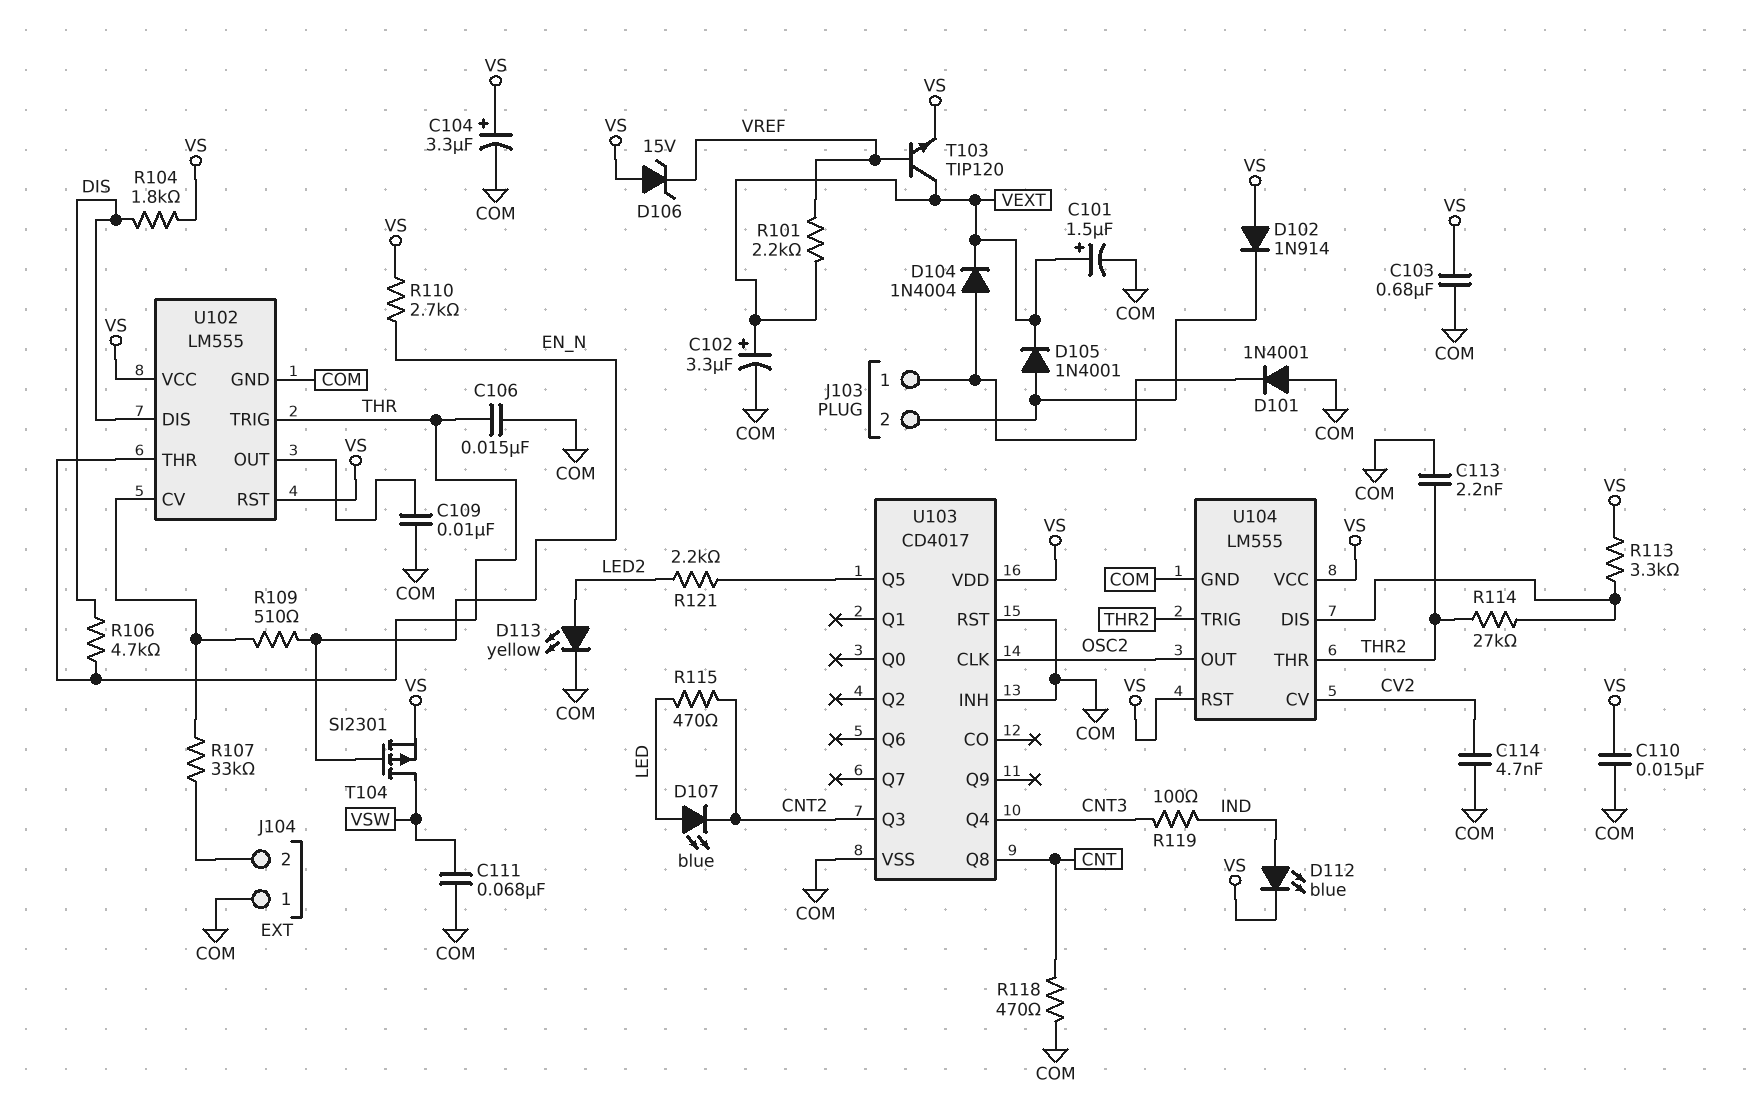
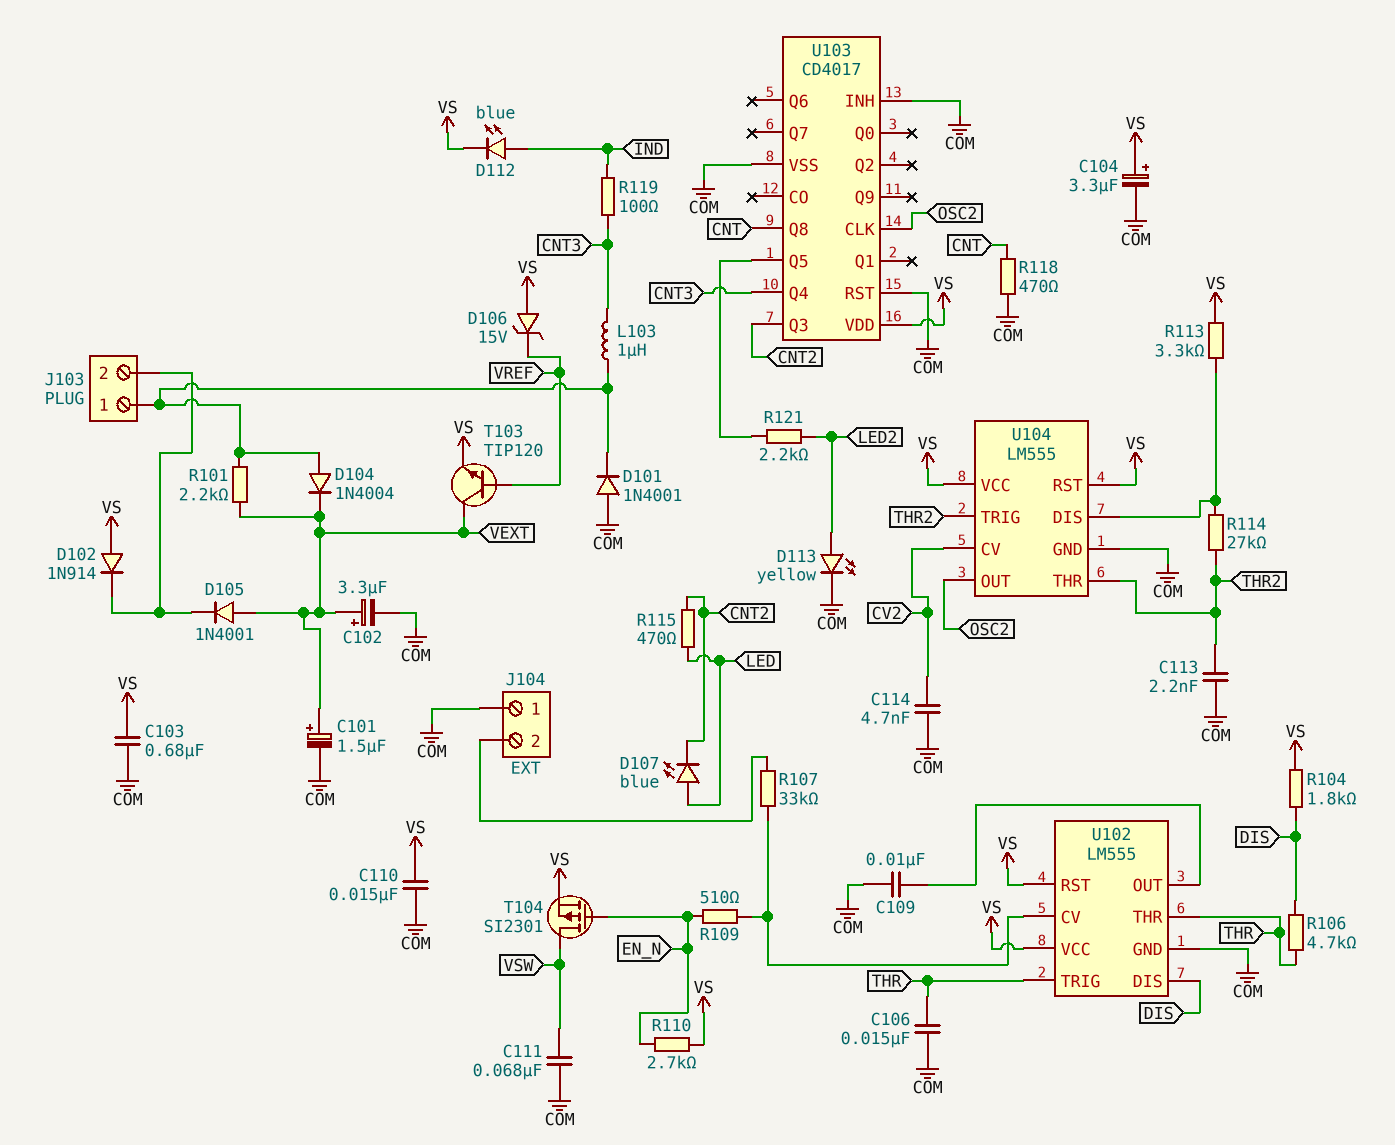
D105: diode 1N4001 (A J103/2, K VEXT) -> diode 1N4001 (A VEXT, K J103/2)
L103: none -> 1uH (CNT3, J103/1)
R101: 2.2k (VEXT, VREF) -> 2.2k (J103/1, VEXT)

